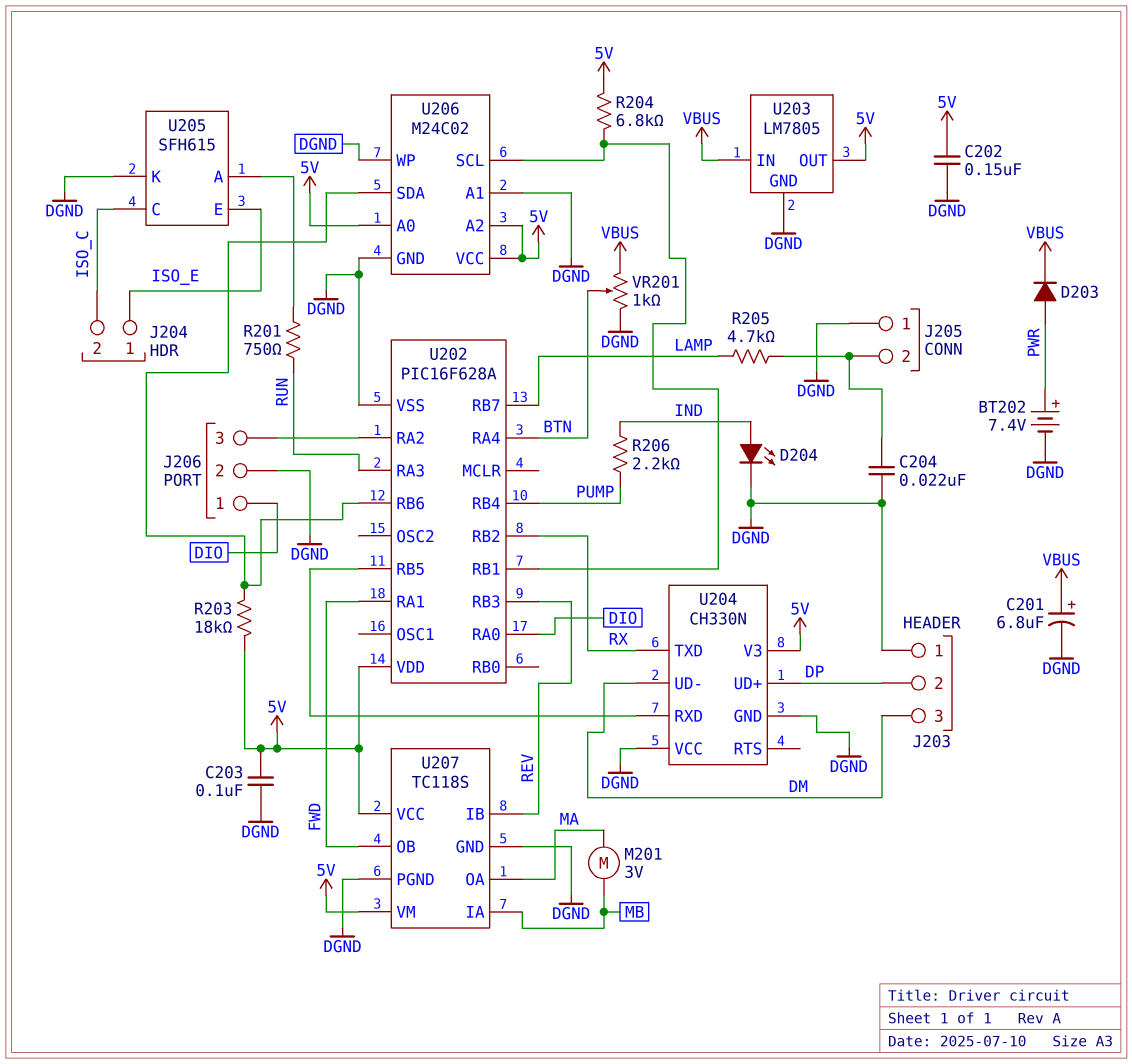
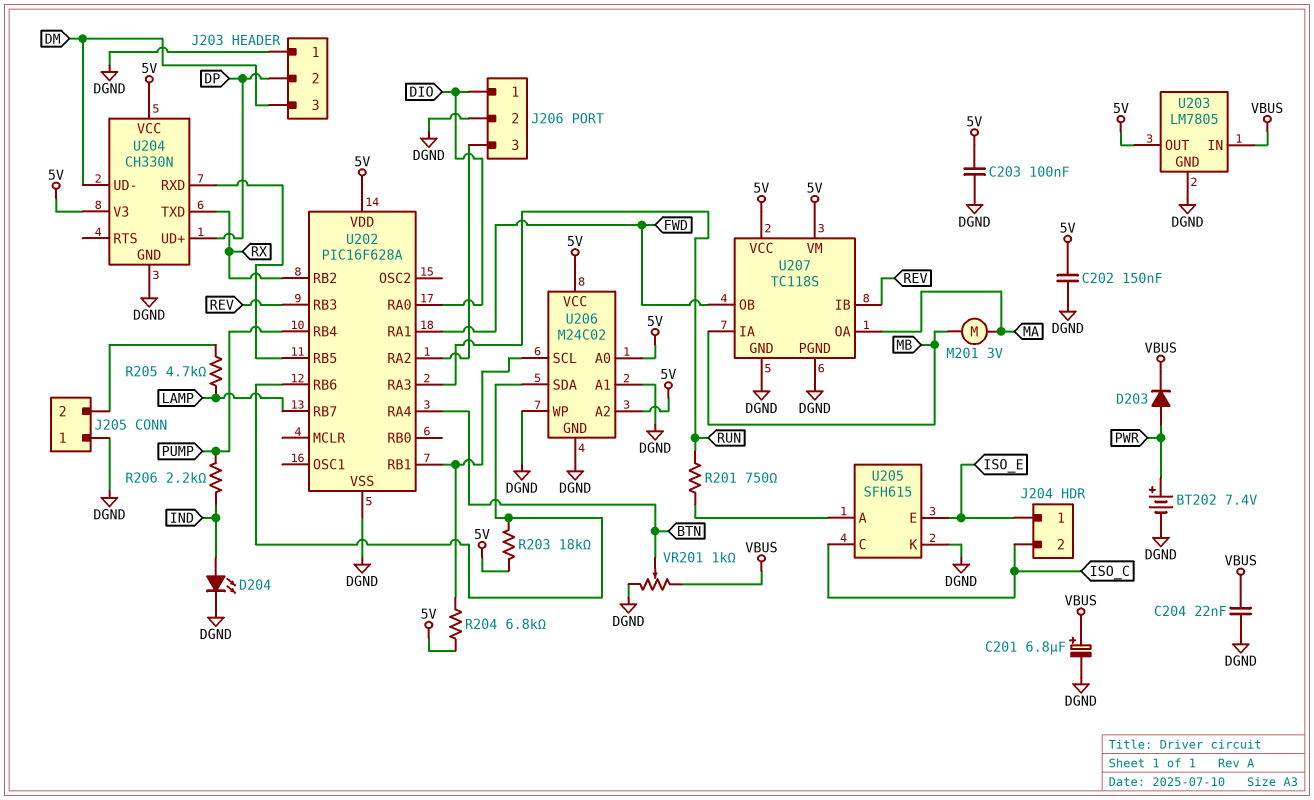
C204: 22nF (DGND, J205/2) -> 22nF (DGND, VBUS)
U204 pin VCC: DGND -> 5V

